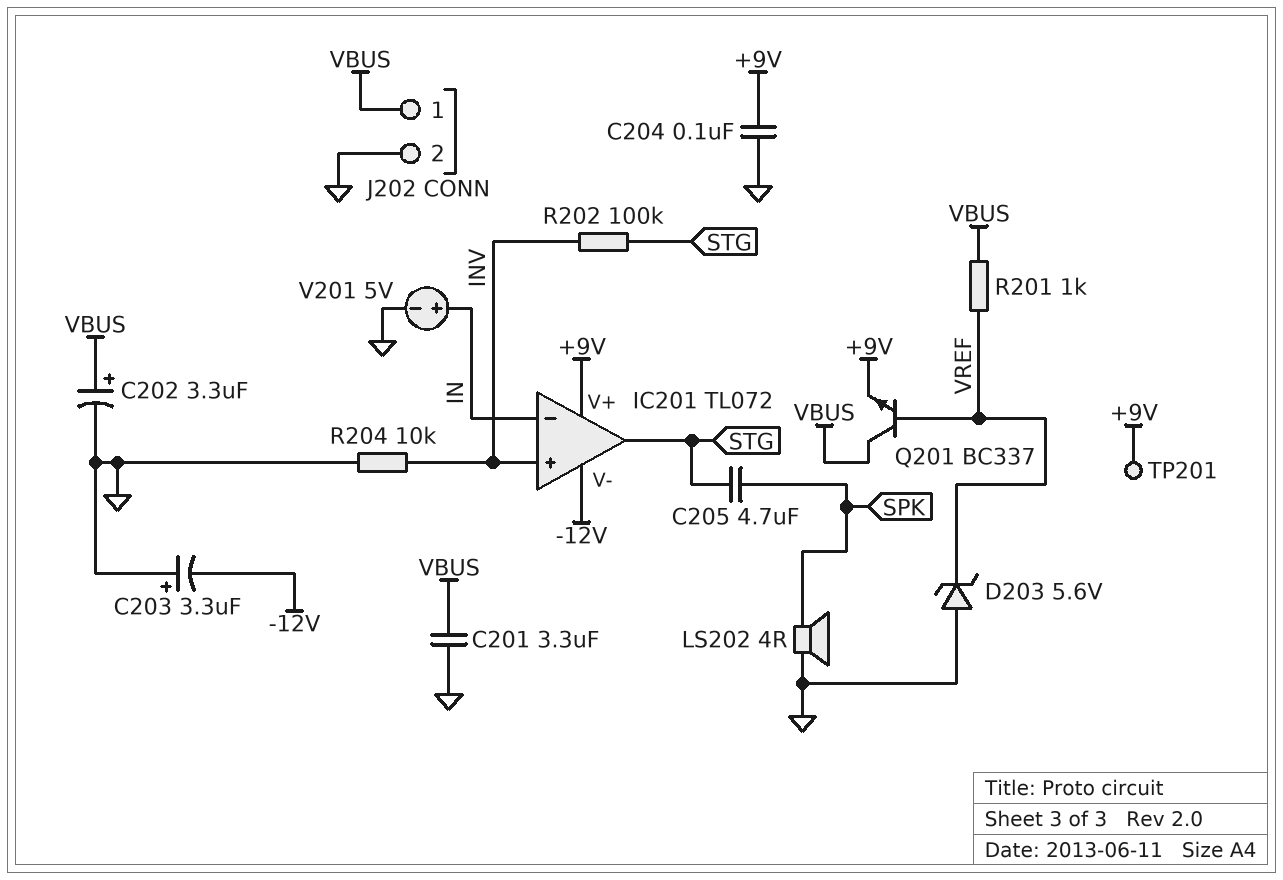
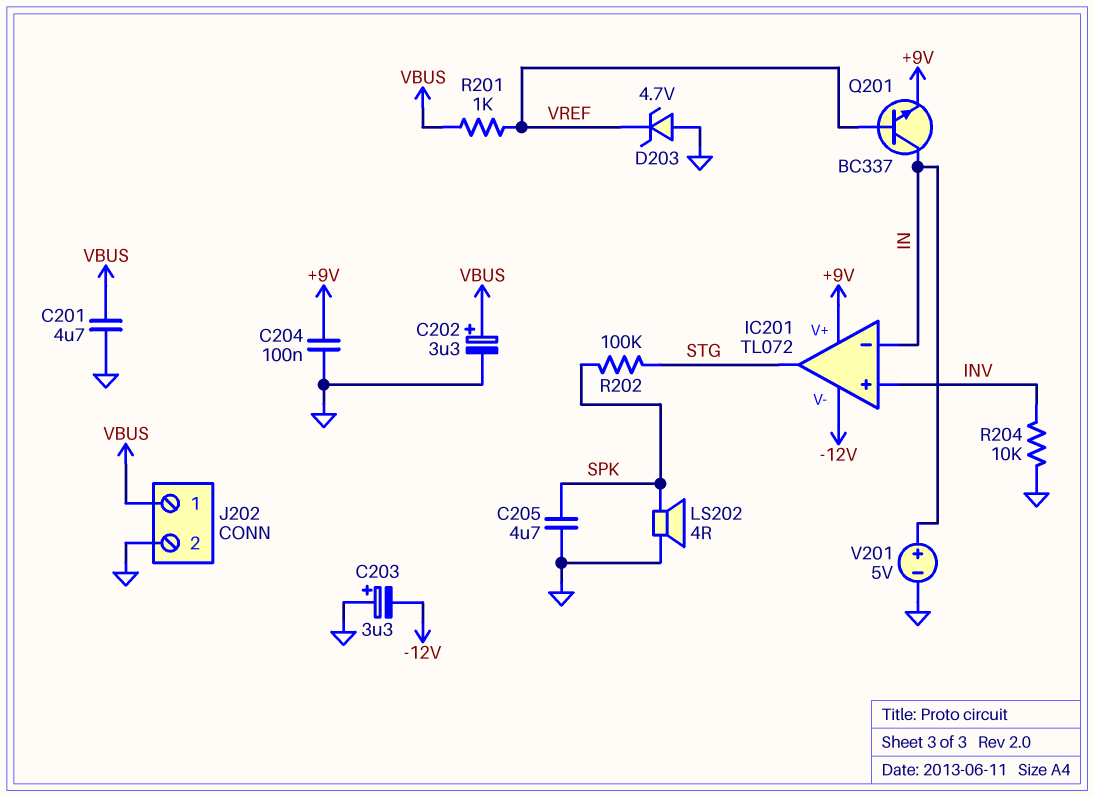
C201: 3.3uF (GND, VBUS) -> 4.7uF (GND, VBUS)
C205: 4.7uF (SPK, STG) -> 4.7uF (GND, SPK)
D203: zener 5.6V (A GND, K VREF) -> zener 4.7V (A GND, K VREF)
Q201: NPN BC337 (B VREF, C VBUS, E +9V) -> NPN BC337 (B VREF, C IN, E +9V)
R202: 100k (INV, STG) -> 100k (SPK, STG)
TP201: test point (+9V) -> none

